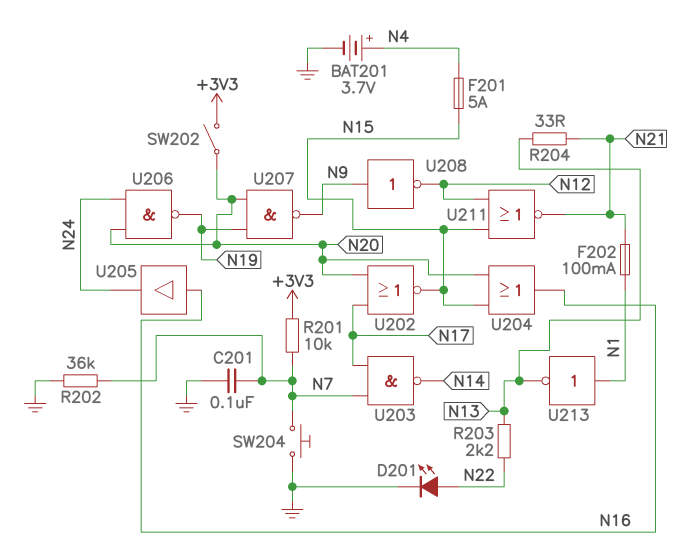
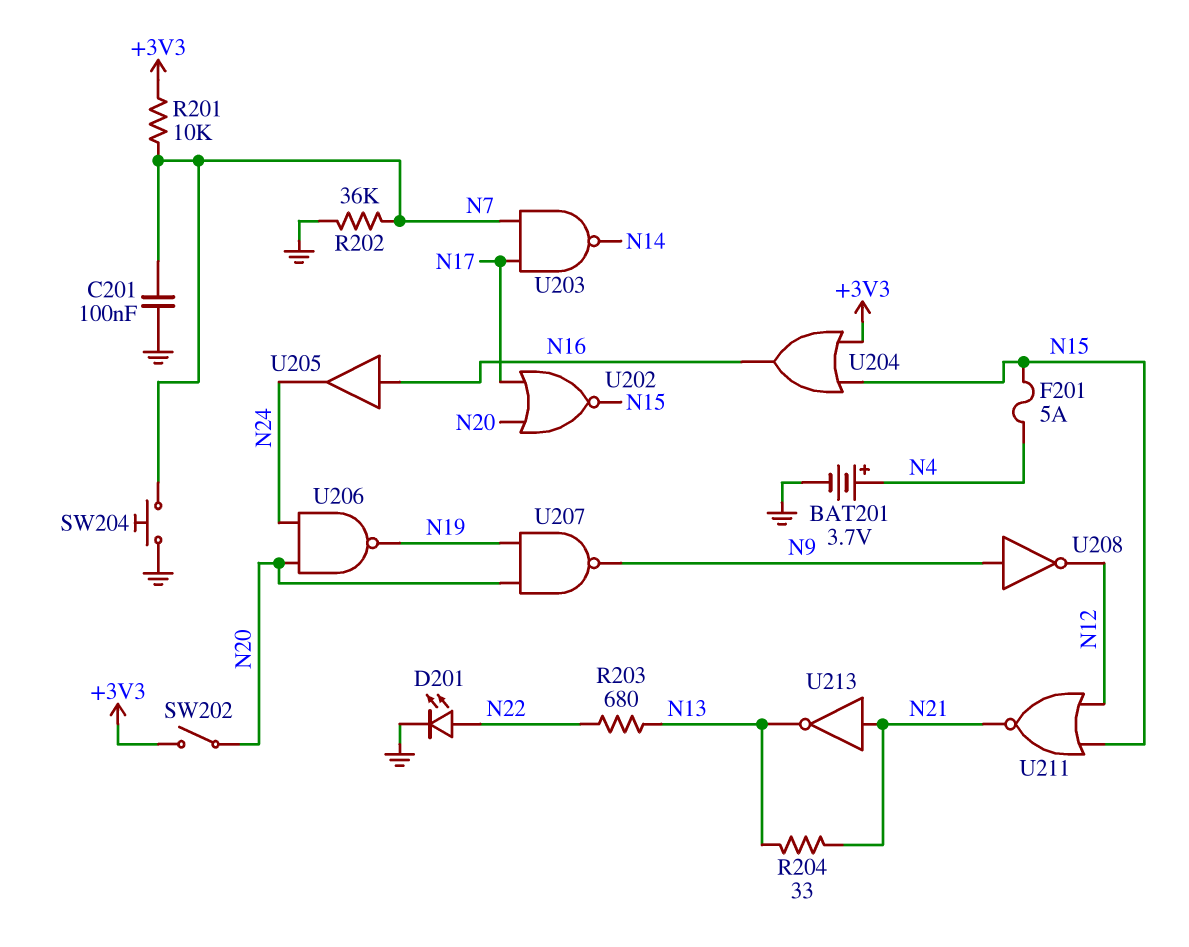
F202: 100mA (N1, N21) -> none
R203: 2.2k (N13, N22) -> 680 (N13, N22)
U204: OR (in N15, in N20, out N16) -> OR (in +3V3, in N15, out N16)
U213: NOT (in N1, out N13) -> NOT (in N21, out N13)

